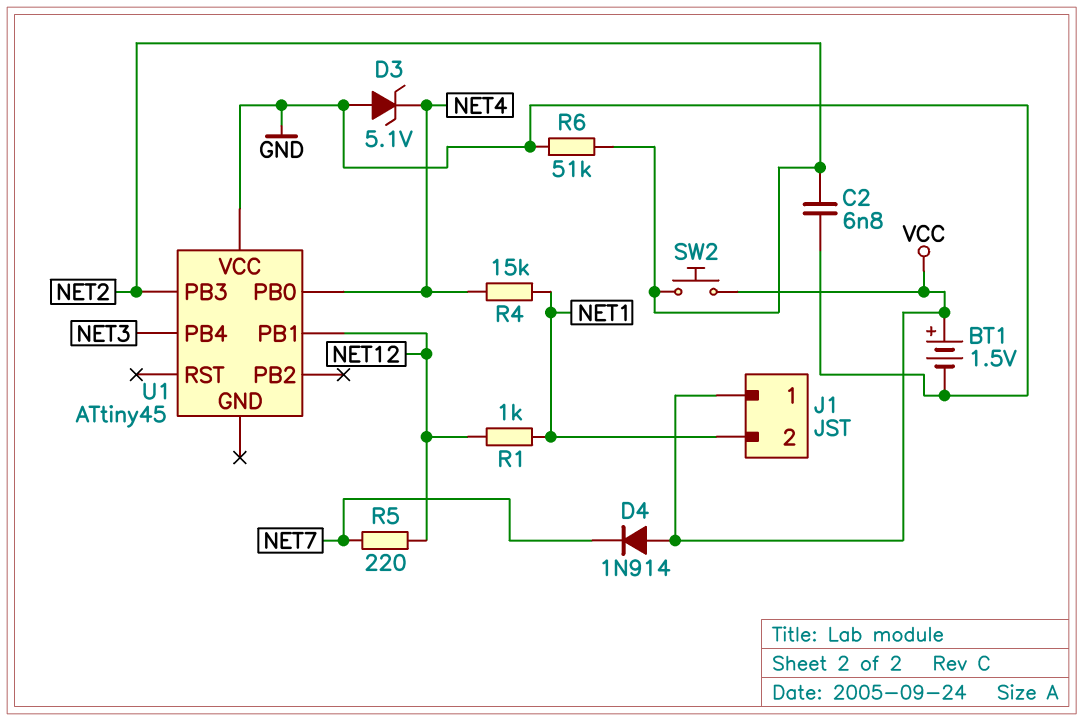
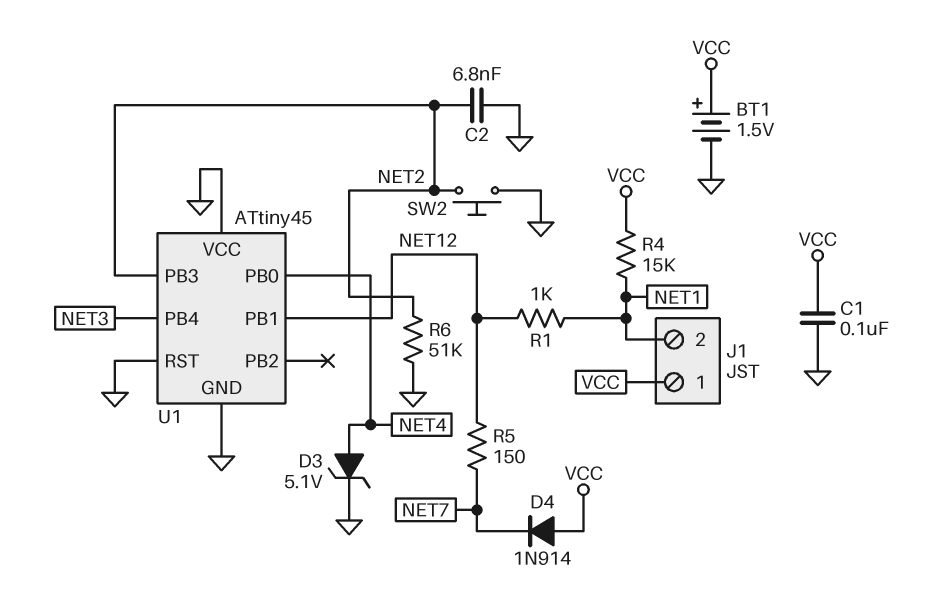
C1: none -> 100nF (GND, VCC)
D3: zener 5.1V (A GND, K NET4) -> zener 5.1V (A NET4, K GND)
R4: 15k (NET1, NET4) -> 15k (NET1, VCC)
R5: 220 (NET7, NET12) -> 150 (NET7, NET12)
SW2: button (NET2, VCC) -> button (GND, NET2)
U1 pin GND: none -> GND
U1 pin RST: none -> GND

